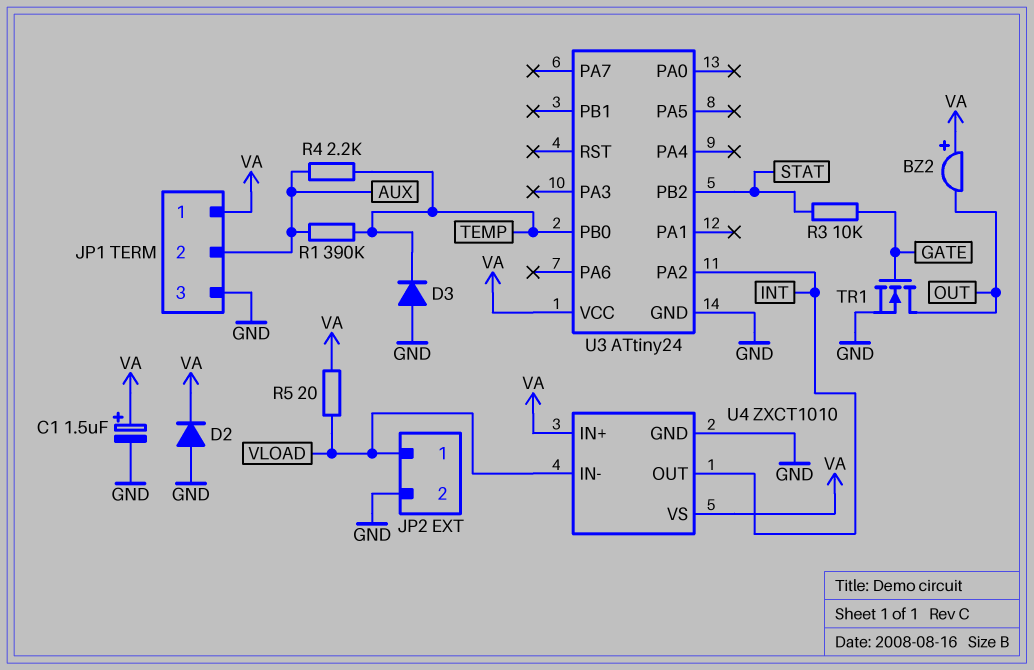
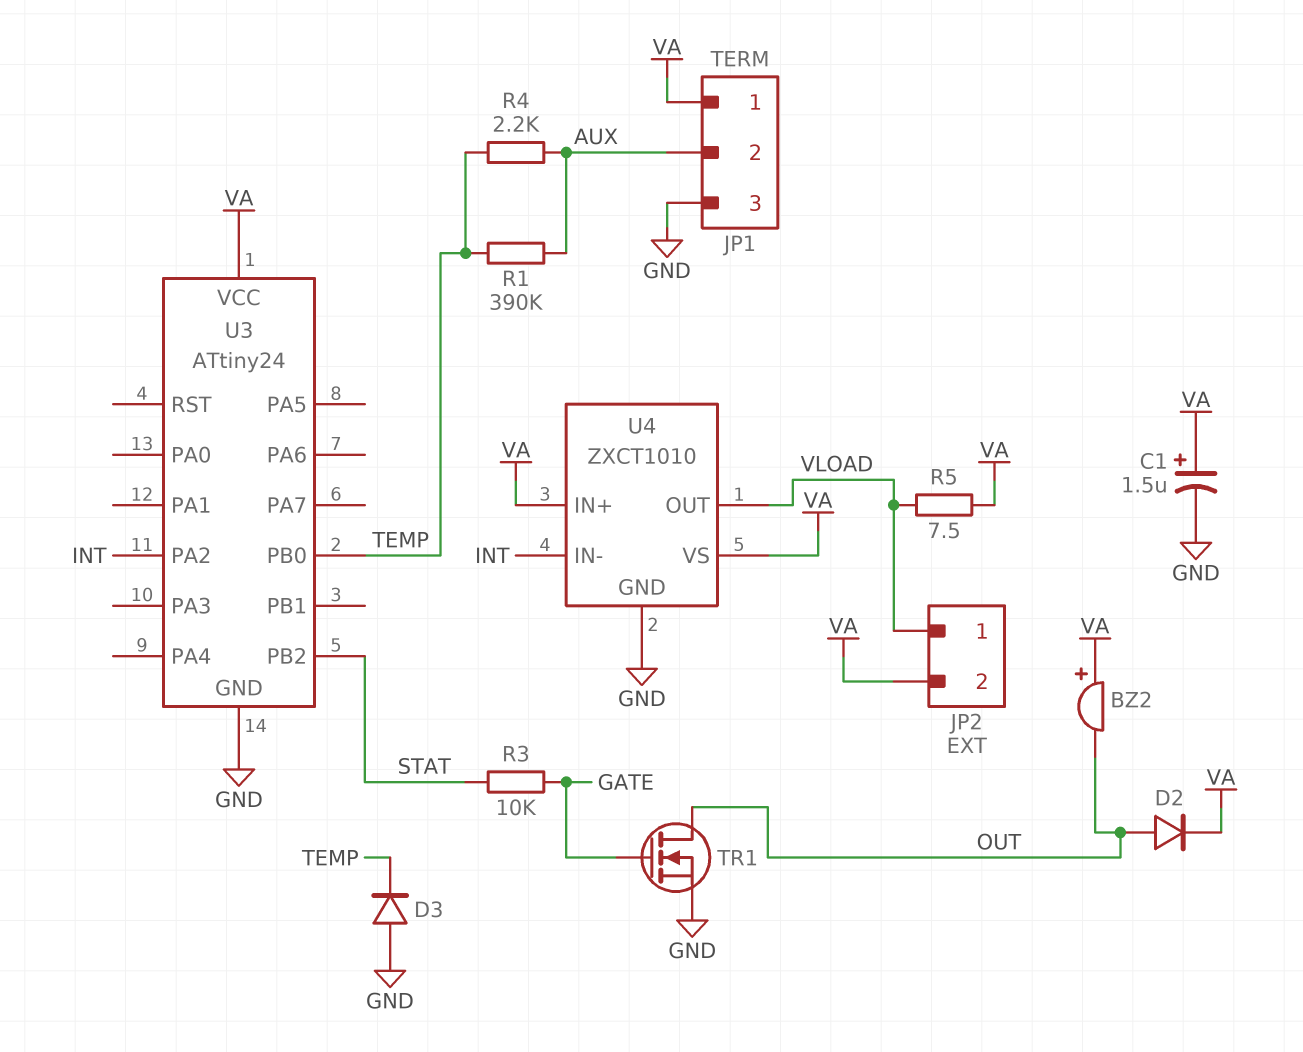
D2: diode (A GND, K VA) -> diode (A OUT, K VA)
JP2 pin 2: GND -> VA
R5: 20 (VA, VLOAD) -> 7.5 (VA, VLOAD)
U4 pin IN-: VLOAD -> INT
U4 pin OUT: INT -> VLOAD

